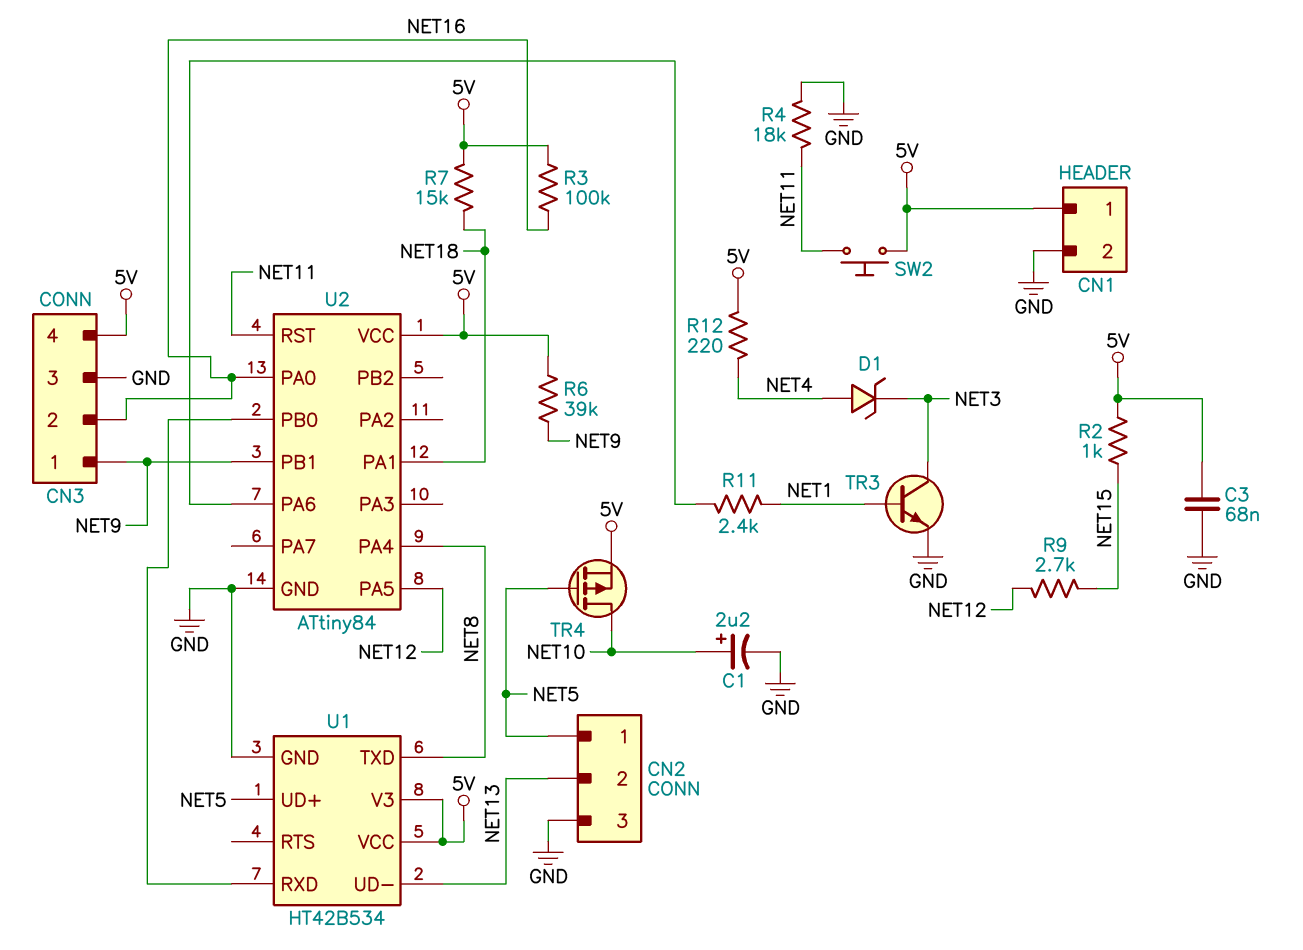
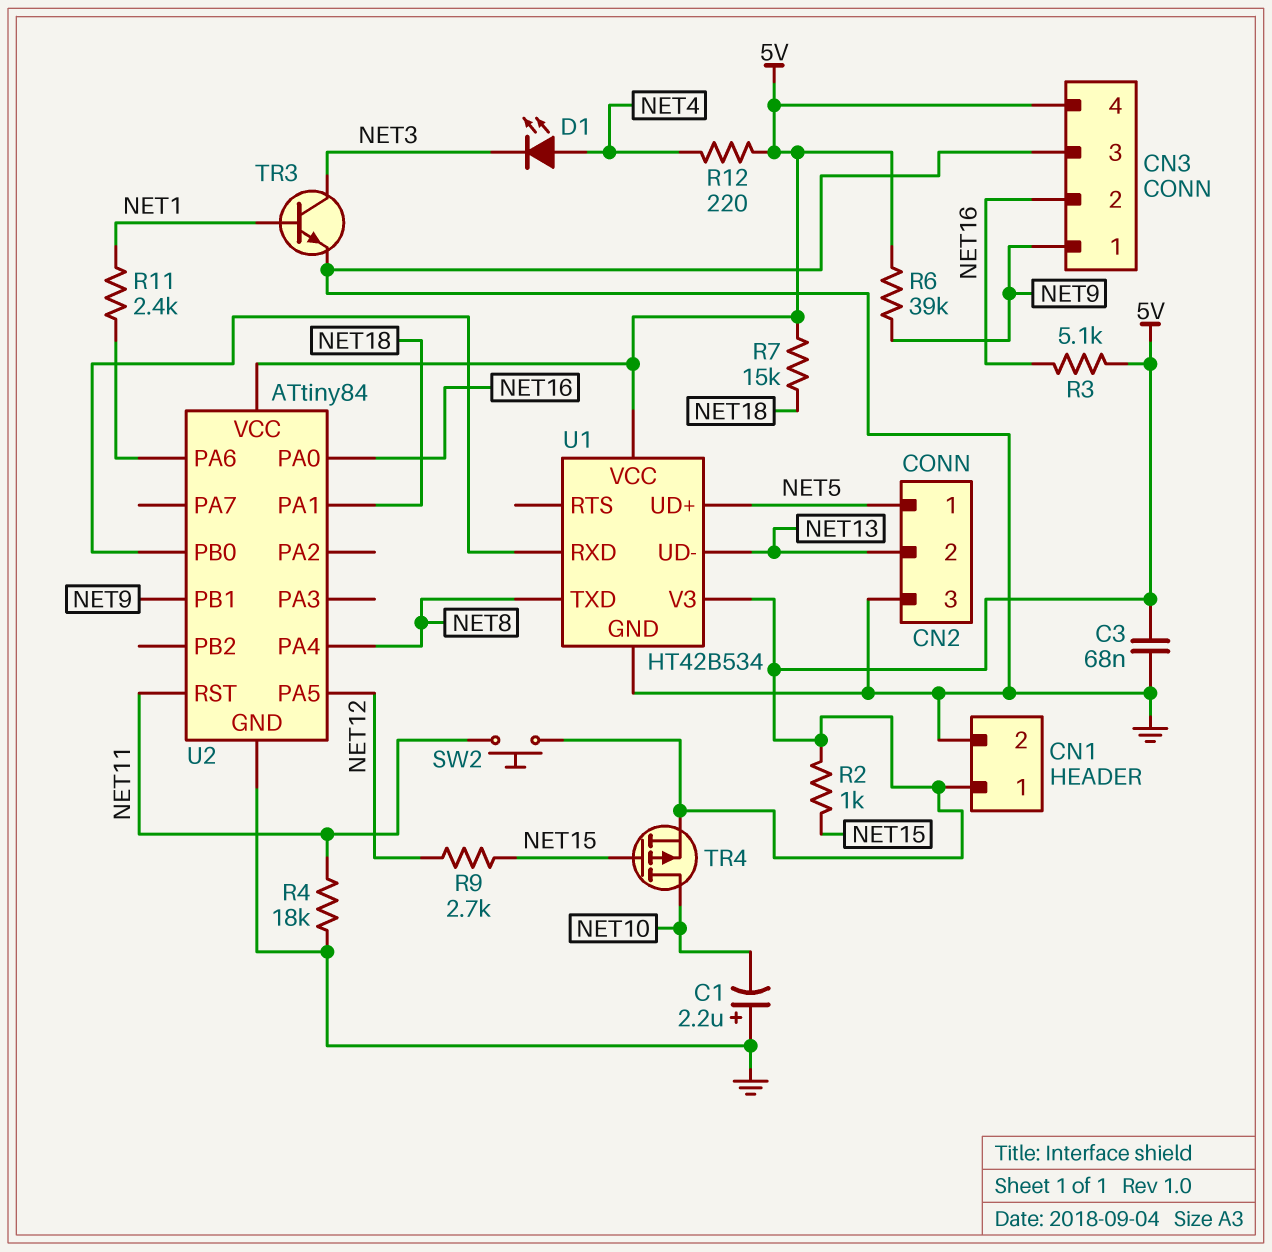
C1: 2.2uF (plus NET10, minus GND) -> 2.2uF (plus GND, minus NET10)
D1: zener (A NET4, K NET3) -> LED (A NET4, K NET3)
R3: 100k (5V, NET16) -> 5.1k (5V, NET16)
TR4: PMOS (G NET5, D NET10, S 5V) -> PMOS (G NET15, D NET10, S 5V)

